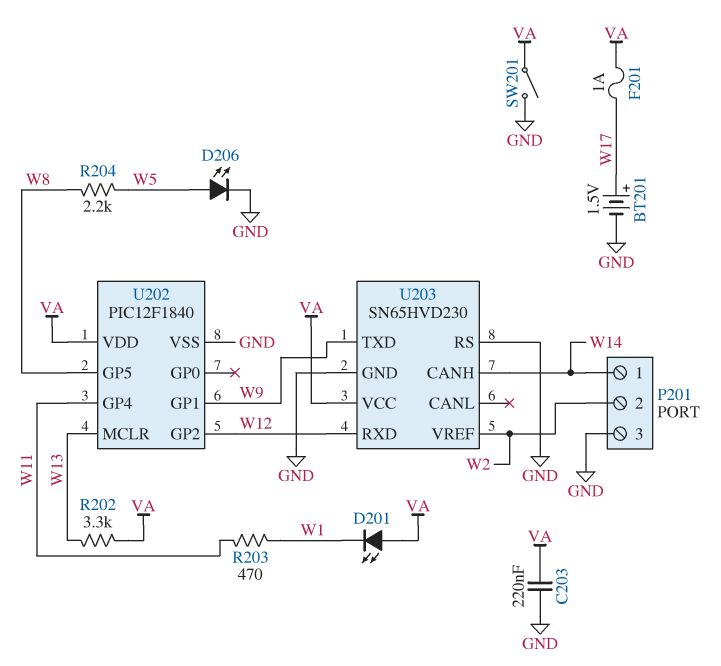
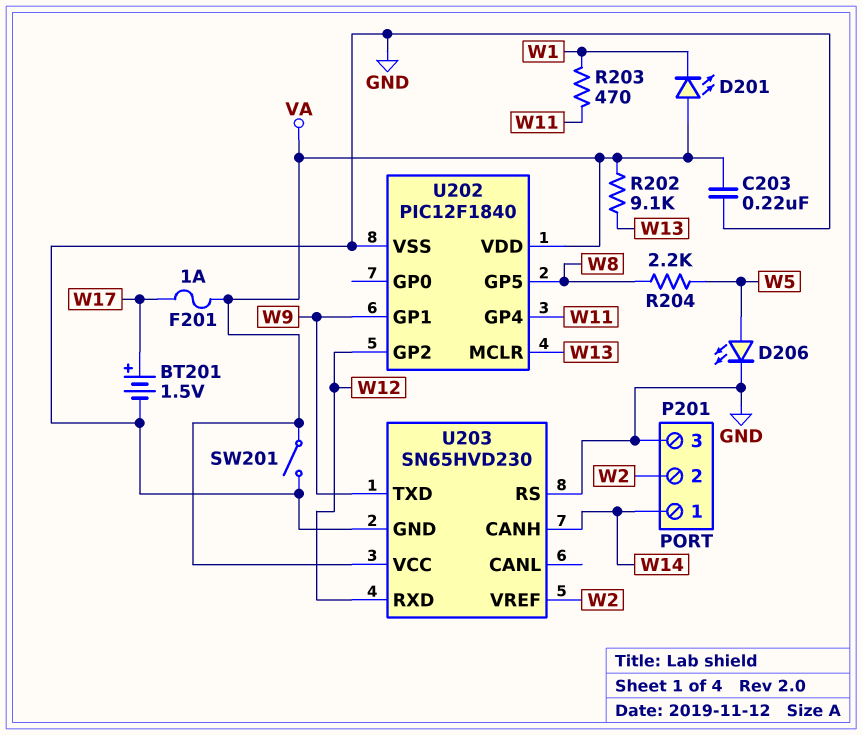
R202: 3.3k (VA, W13) -> 9.1k (VA, W13)

